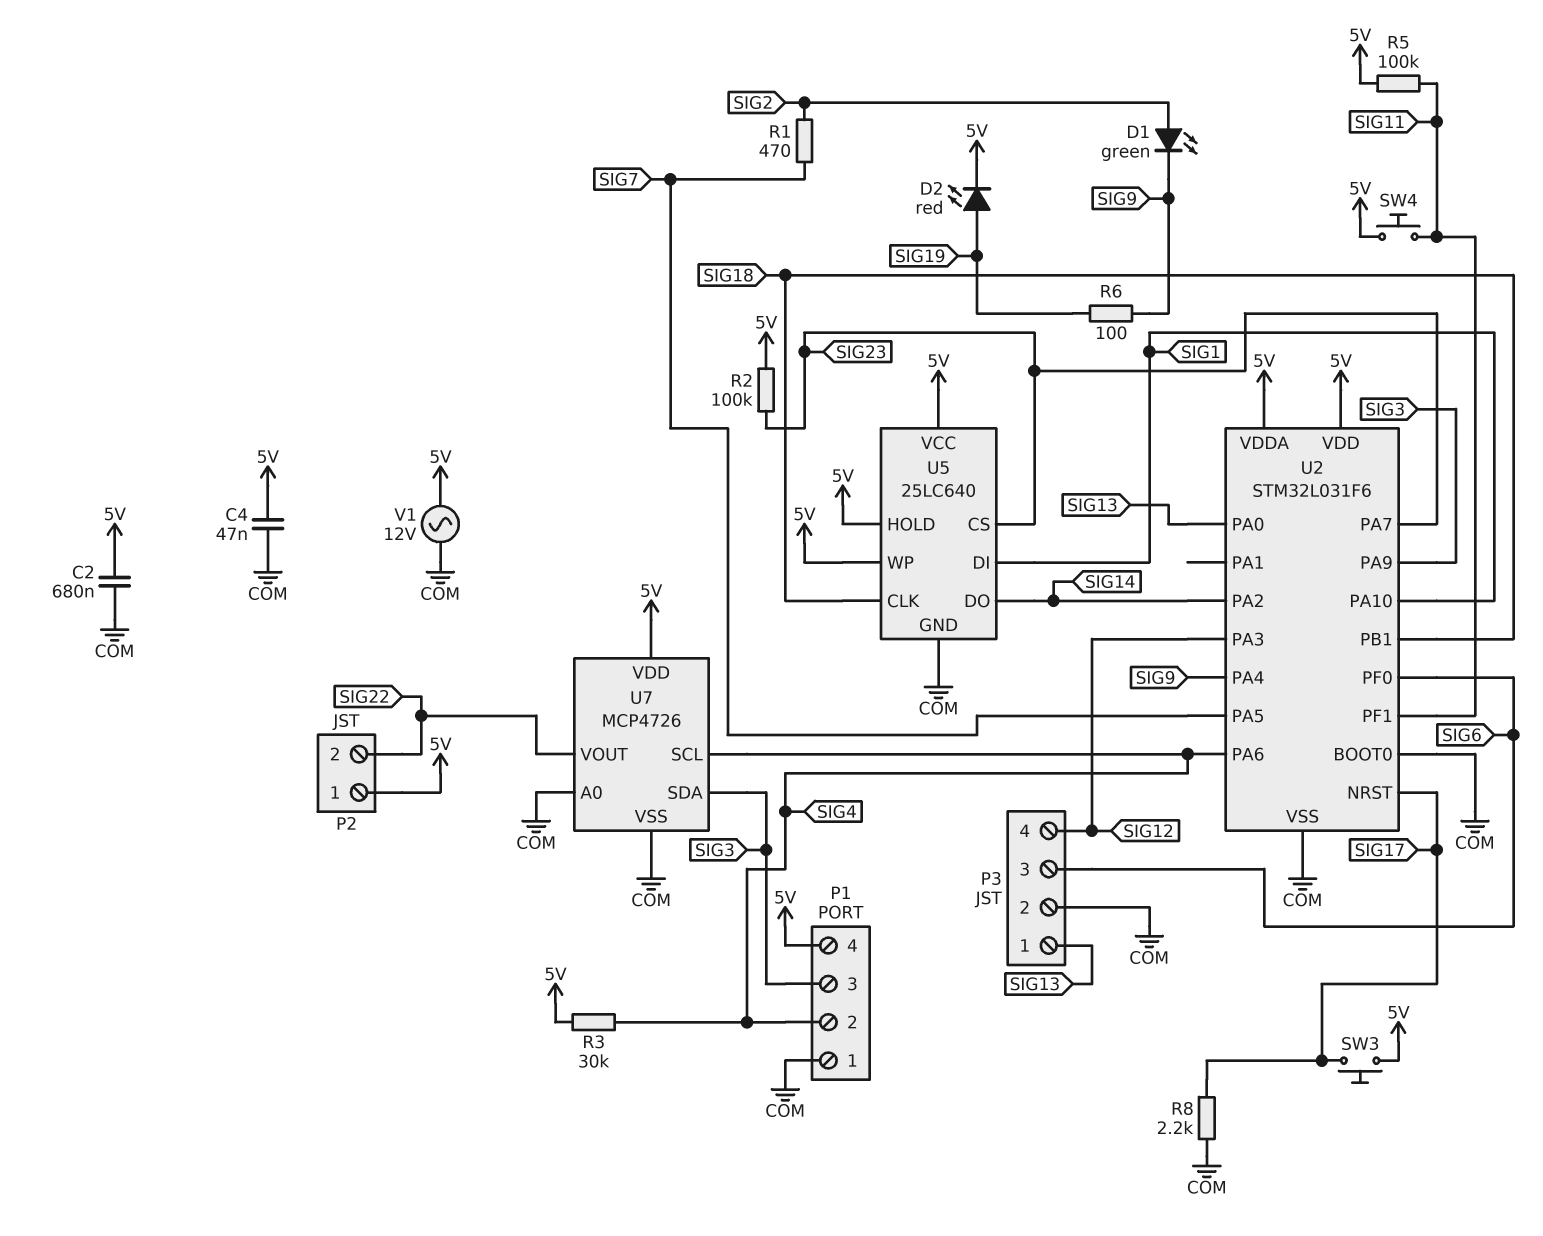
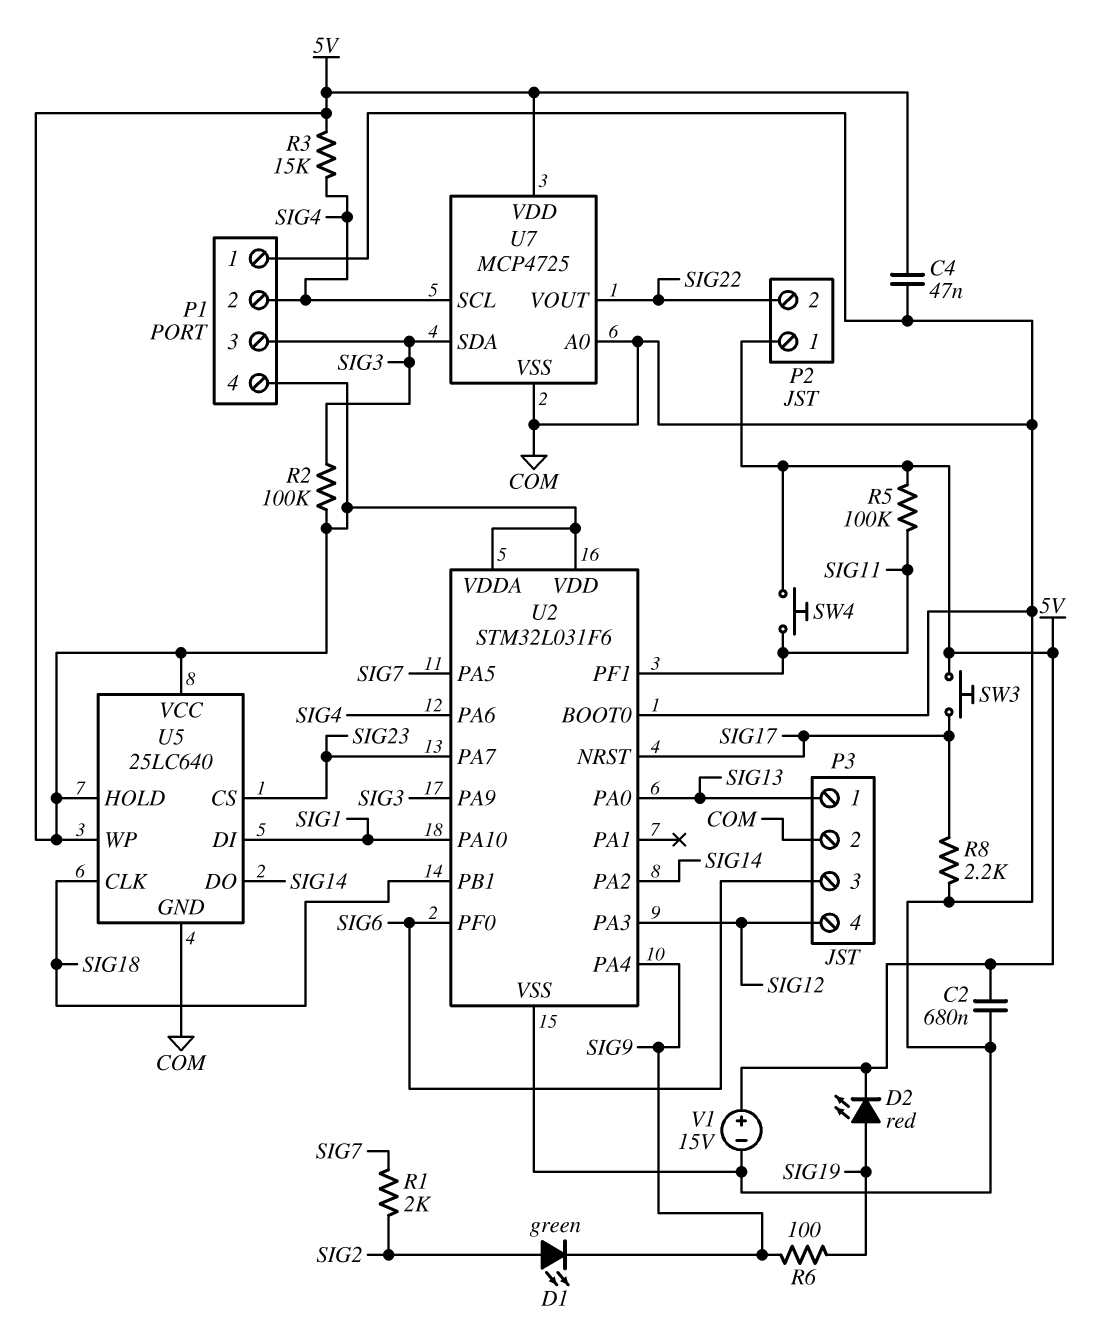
R1: 470 (SIG2, SIG7) -> 2k (SIG2, SIG7)
R2: 100k (5V, SIG23) -> 100k (5V, SIG3)
R3: 30k (5V, SIG4) -> 15k (5V, SIG4)
U7: MCP4726 -> MCP4725
V1: AC 12V (5V, COM) -> 15V (plus 5V, minus COM)

